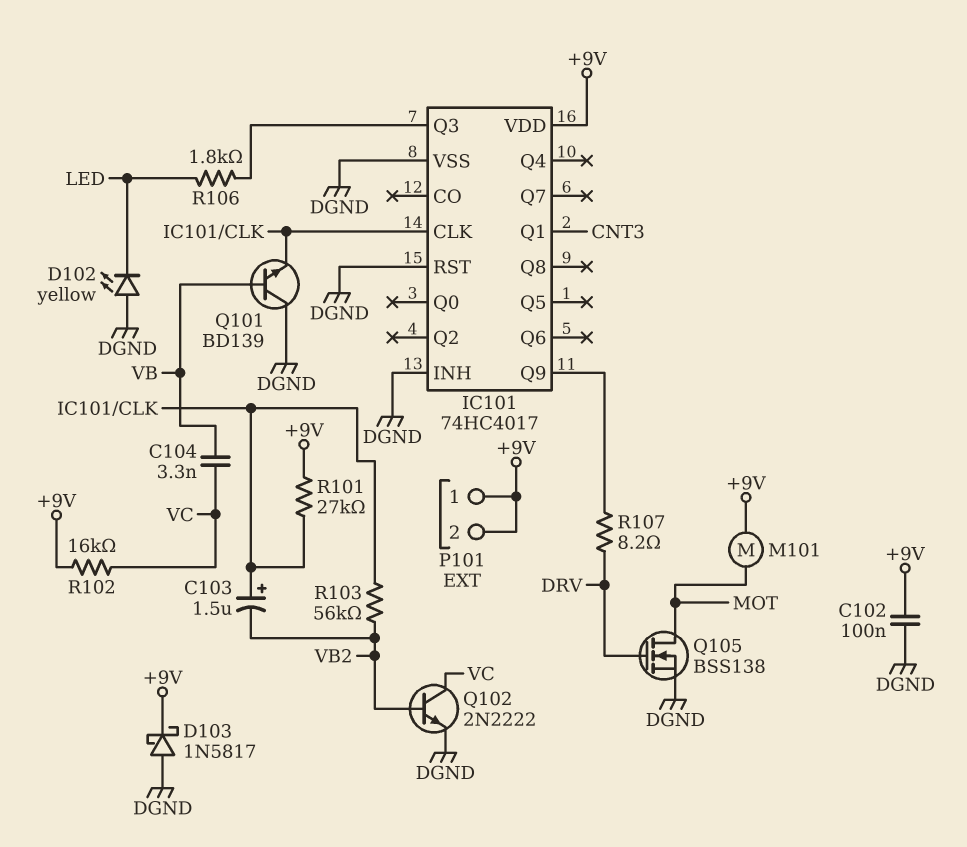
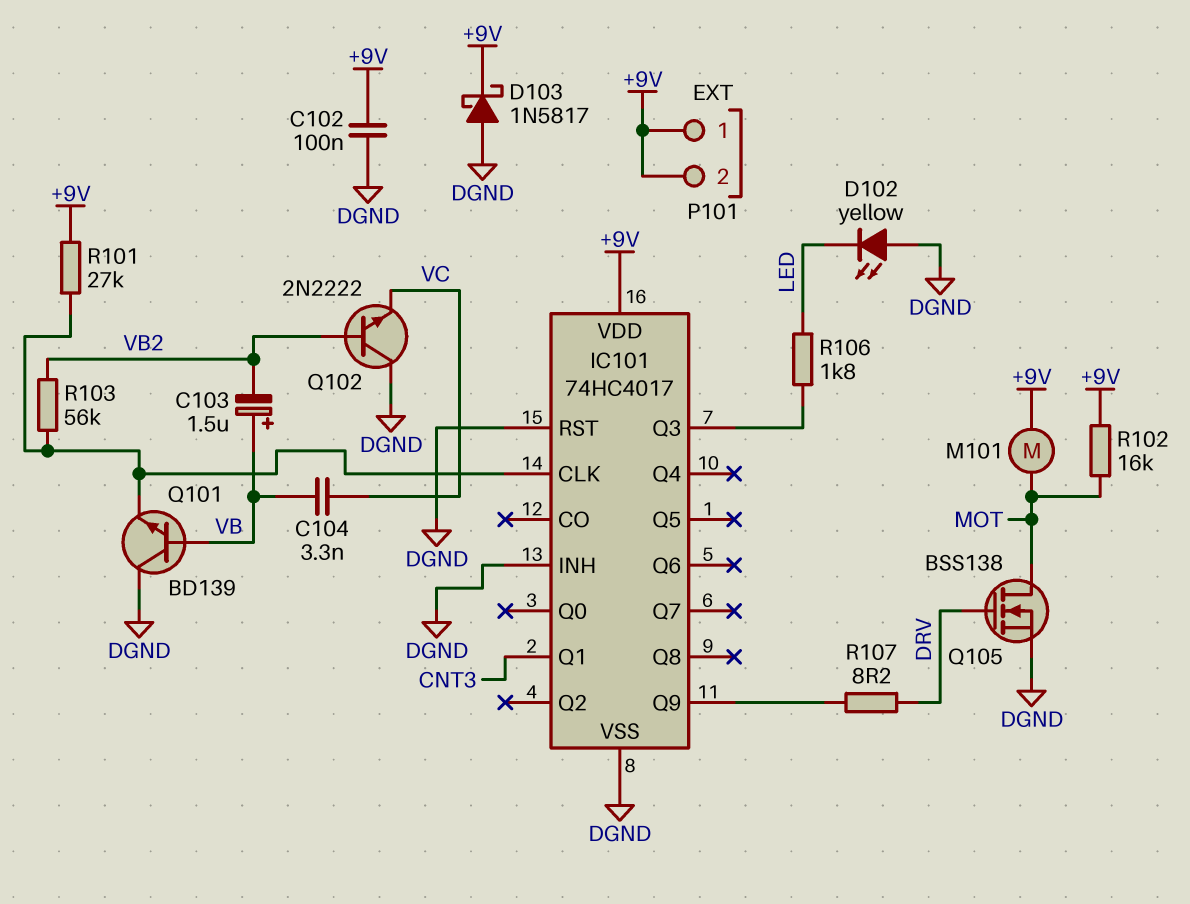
C103: 1.5uF (plus IC101/CLK, minus VB2) -> 1.5uF (plus VB, minus VB2)
Q102: NPN 2N2222 (B VB2, C VC, E DGND) -> NPN 2N2222 (B VB2, C DGND, E VC)
R102: 16k (+9V, VC) -> 16k (+9V, MOT)

